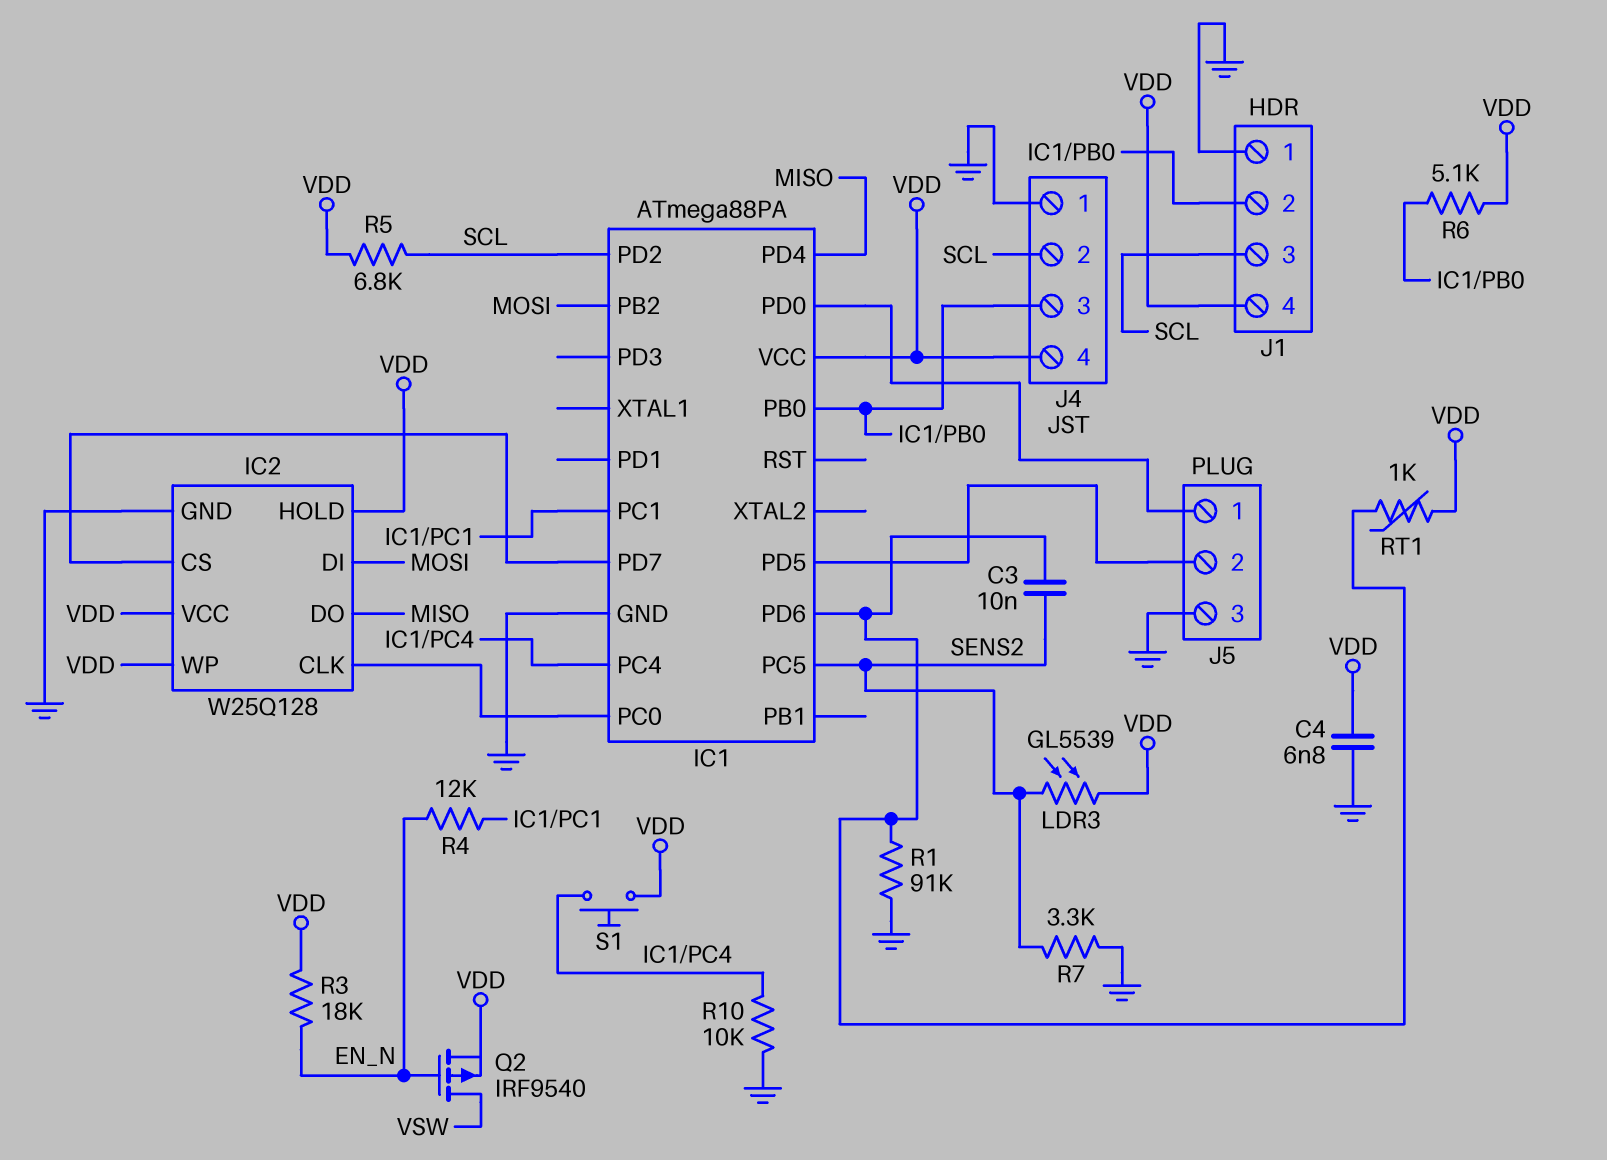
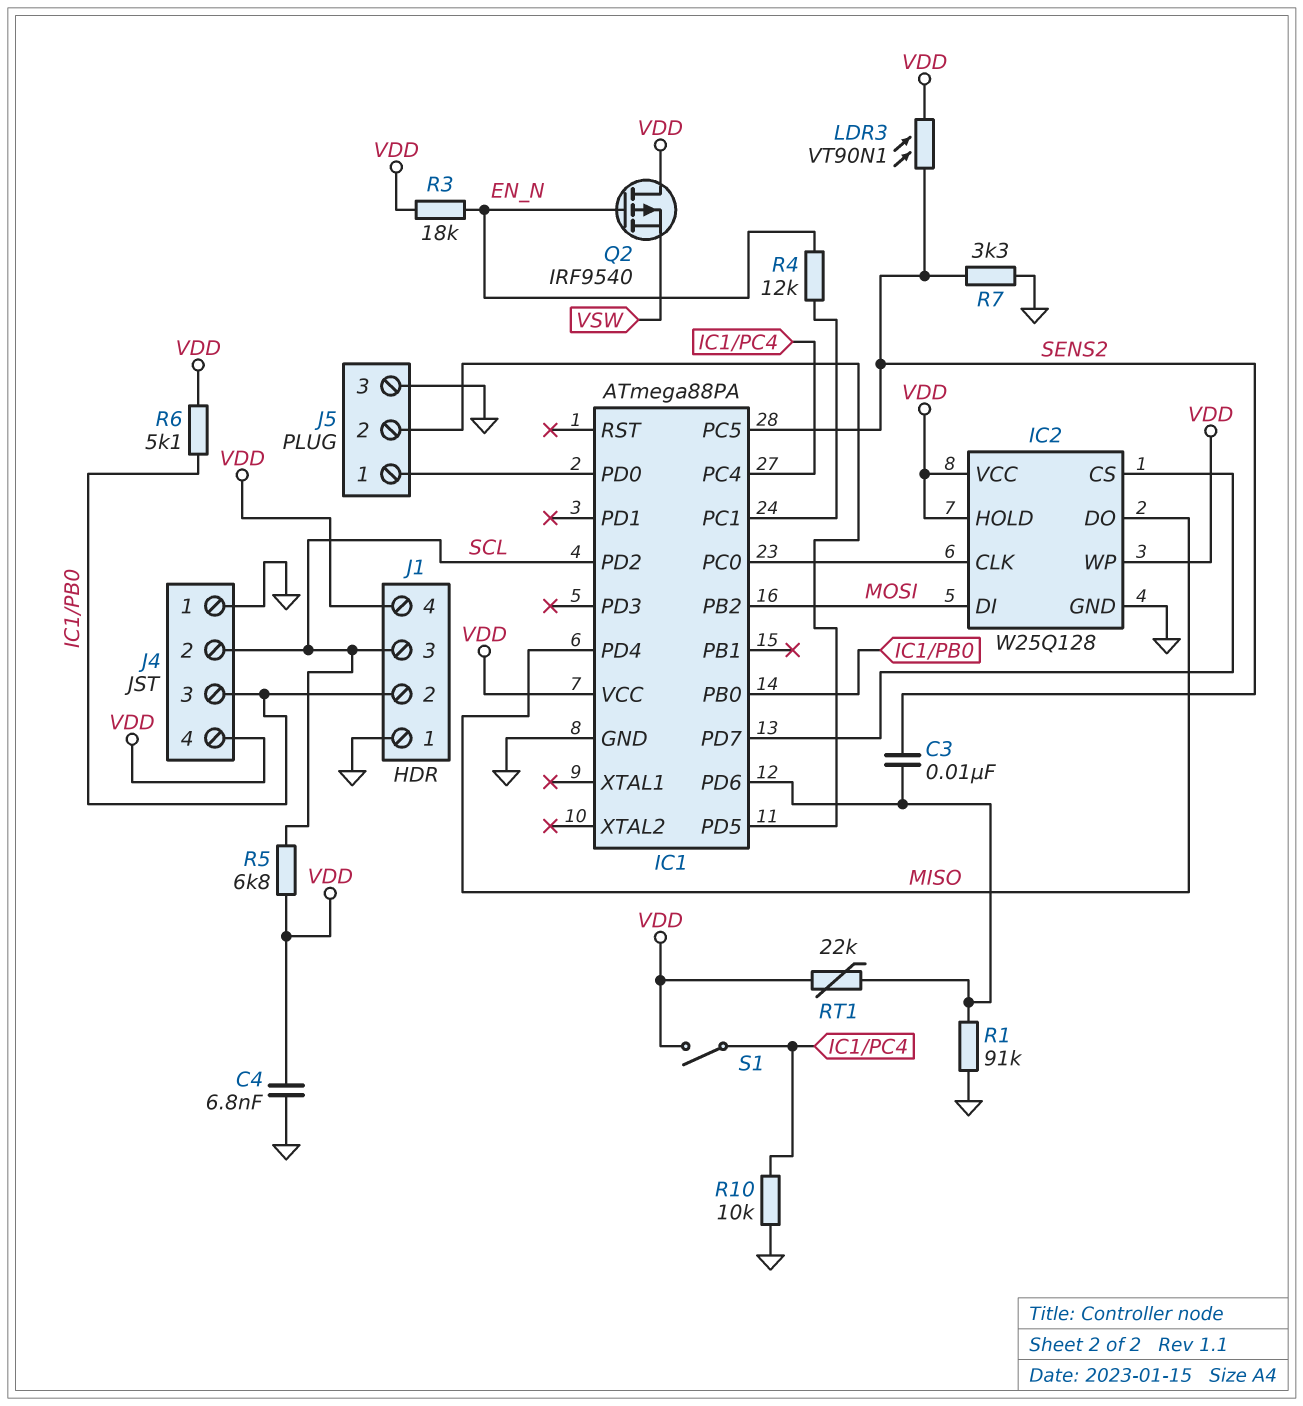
LDR3: GL5539 (SENS2, VDD) -> VT90N1 (SENS2, VDD)
Q2: PMOS IRF9540 (G EN_N, D VSW, S VDD) -> PMOS IRF9540 (G EN_N, D VDD, S VSW)
RT1: 1k (IC1/PD6, VDD) -> 22k (IC1/PD6, VDD)
S1: button (IC1/PC4, VDD) -> switch (IC1/PC4, VDD)

